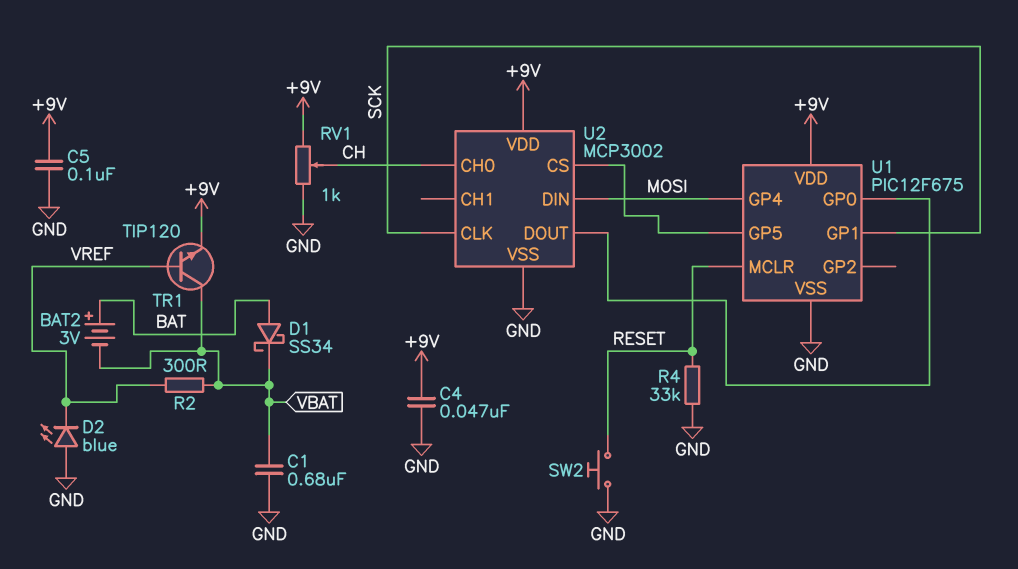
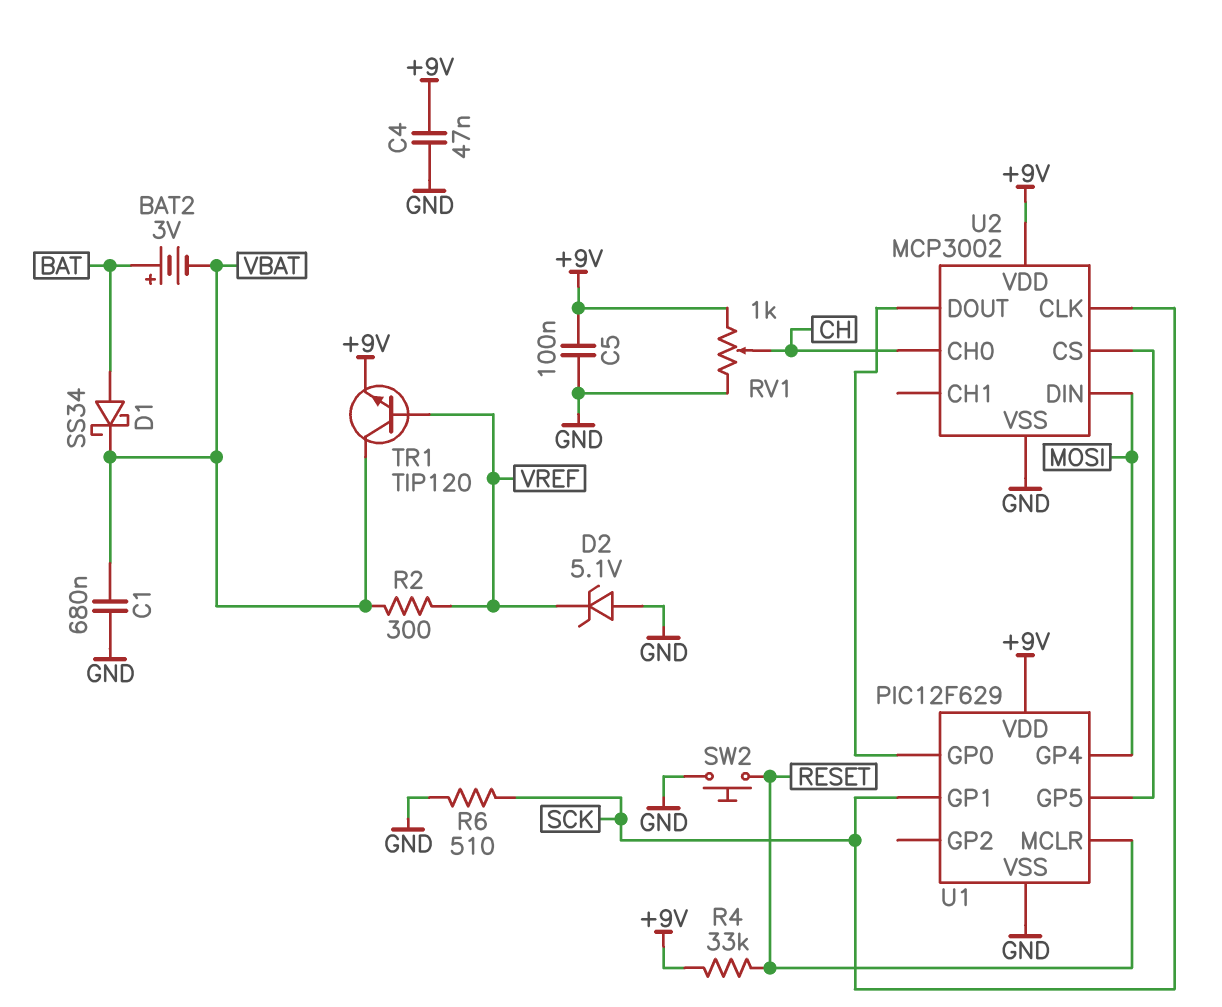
D2: LED blue (A GND, K VREF) -> zener 5.1V (A GND, K VREF)
R4: 33k (GND, RESET) -> 33k (+9V, RESET)
R6: none -> 510 (GND, SCK)
U1: PIC12F675 -> PIC12F629

